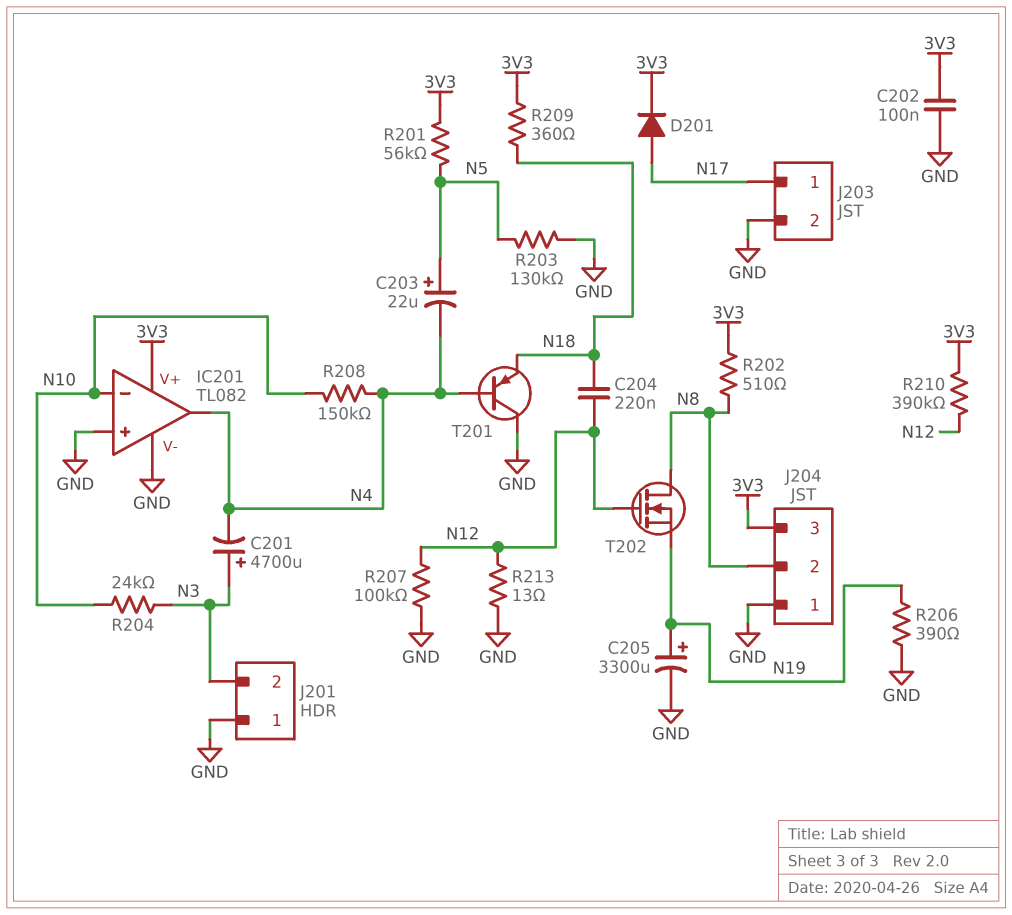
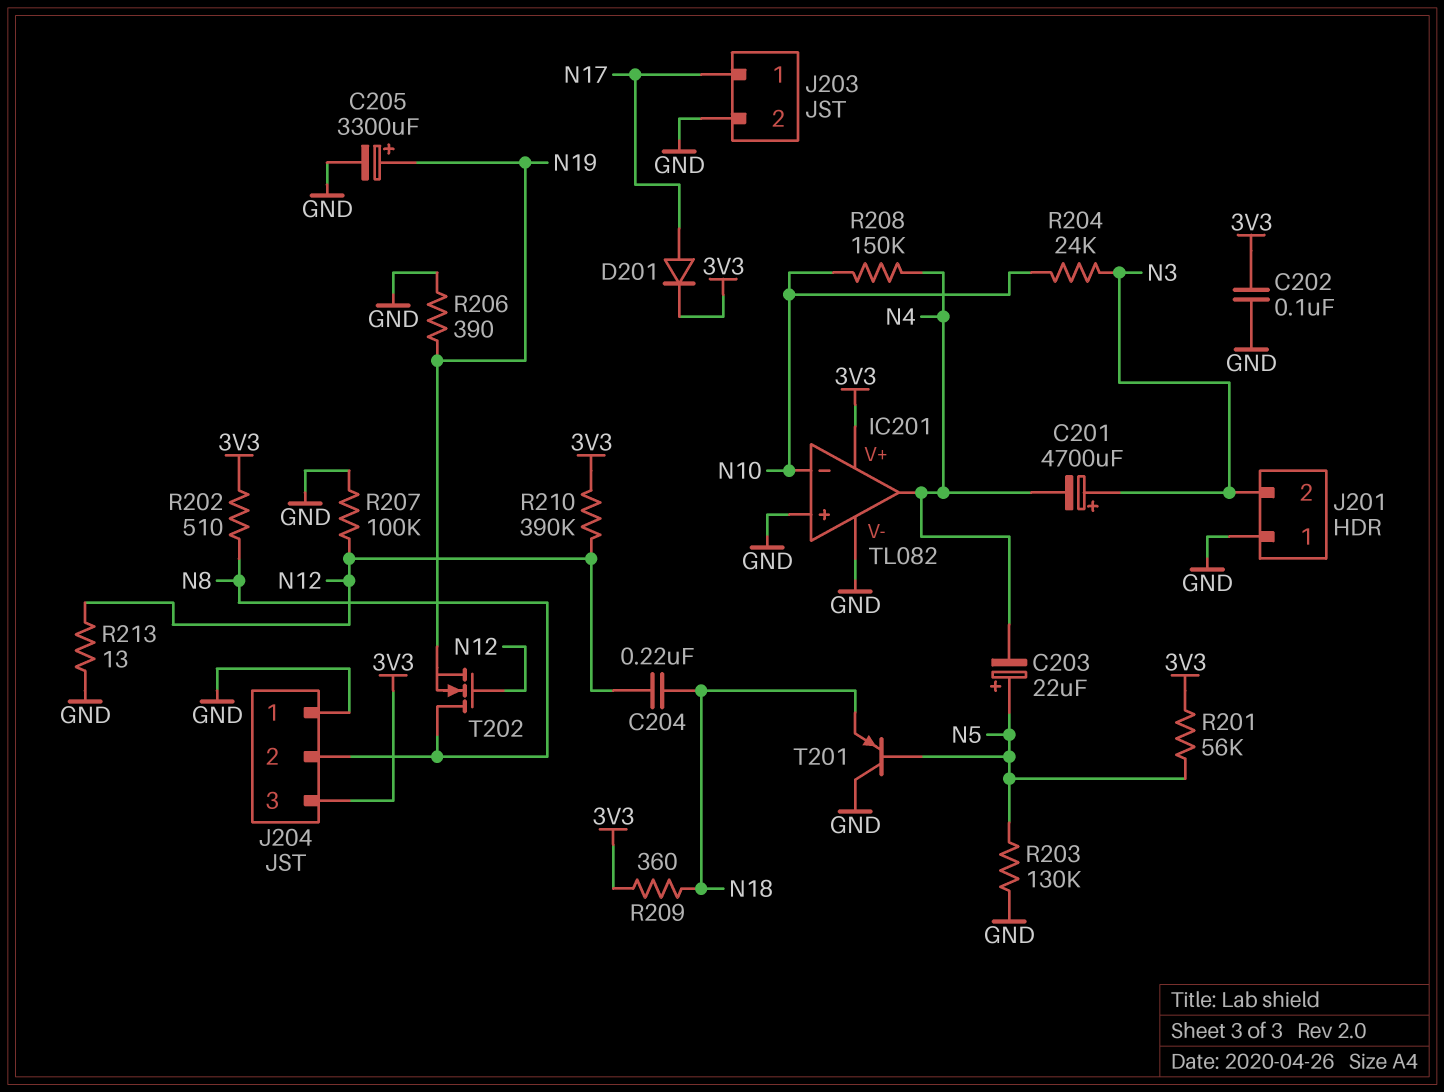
T201: PNP (B N4, C GND, E N18) -> PNP (B N5, C GND, E N18)

